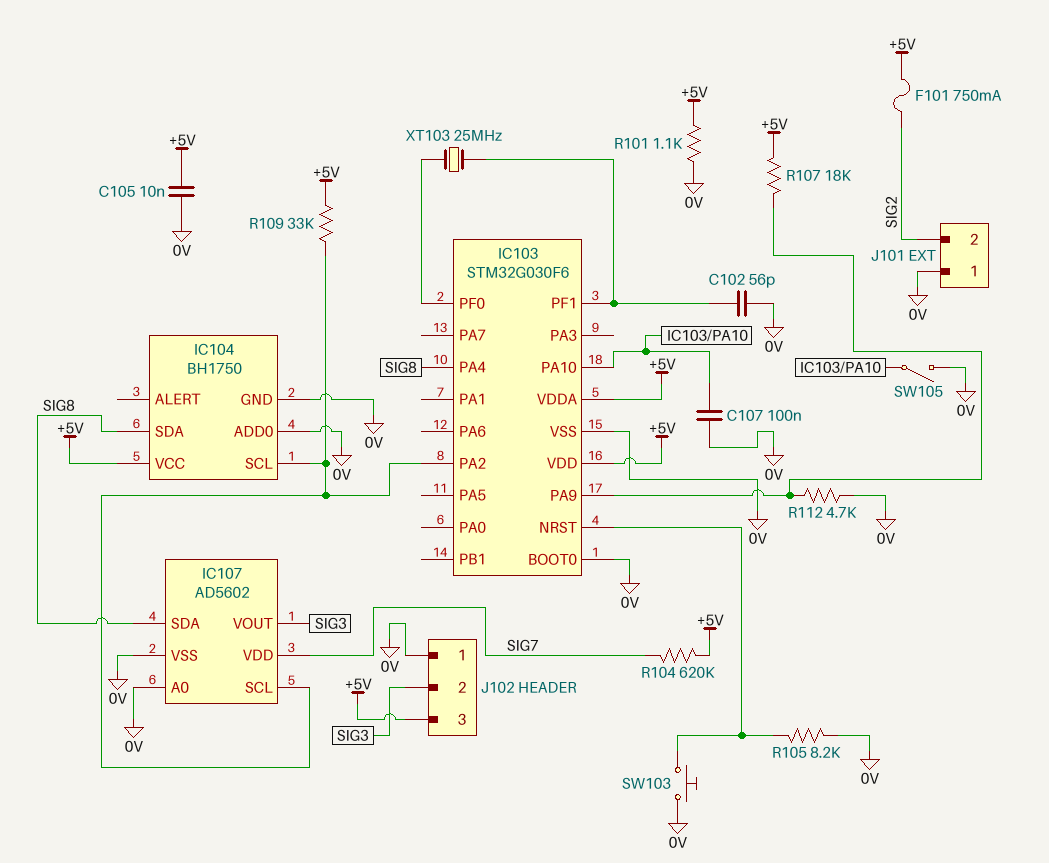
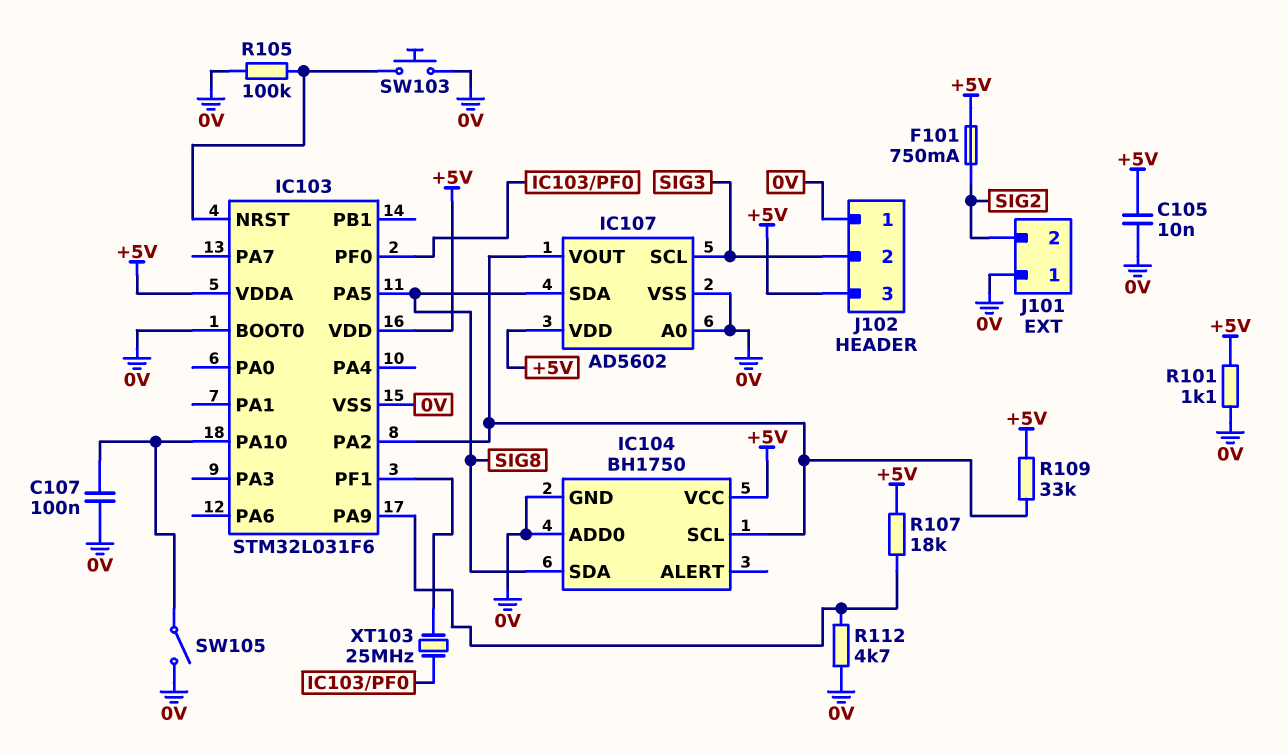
C102: 56pF (0V, IC103/PF1) -> none
IC103: STM32G030F6 -> STM32L031F6
IC103 pin PA4: SIG8 -> none
IC103 pin PA5: none -> SIG8
IC107 pin SCL: IC103/PA2 -> SIG3
IC107 pin VDD: SIG7 -> +5V
IC107 pin VOUT: SIG3 -> IC103/PA2
R104: 620k (+5V, SIG7) -> none
R105: 8.2k (0V, IC103/NRST) -> 100k (0V, IC103/NRST)

